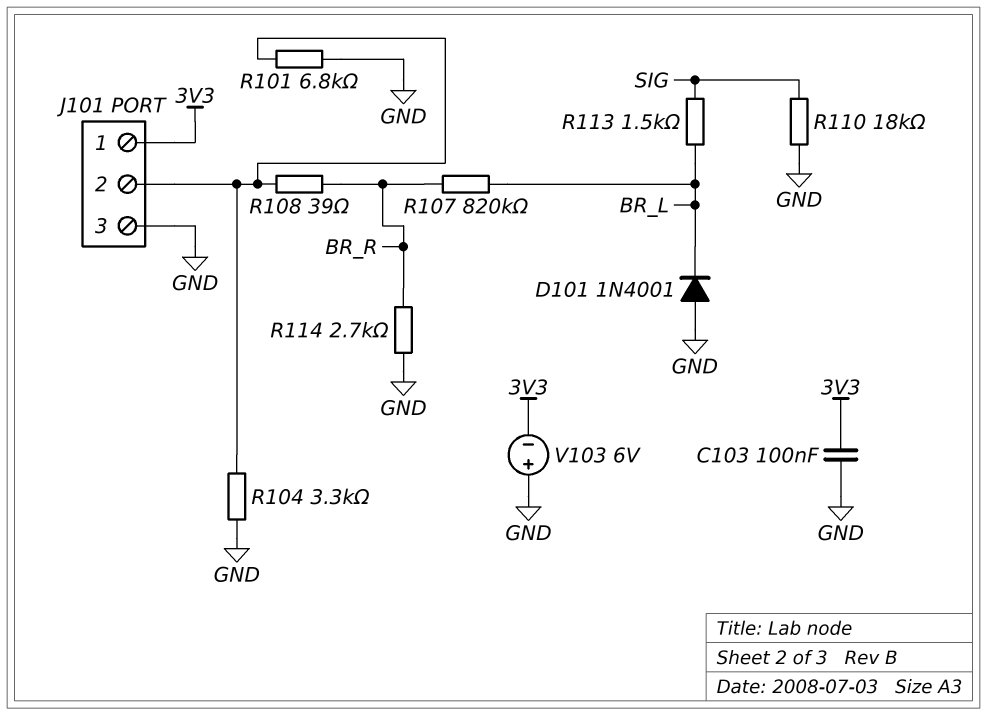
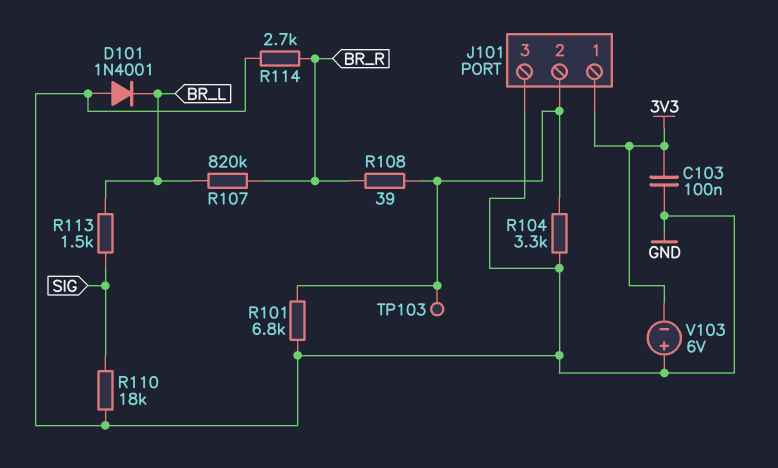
TP103: none -> test point (J101/2)

